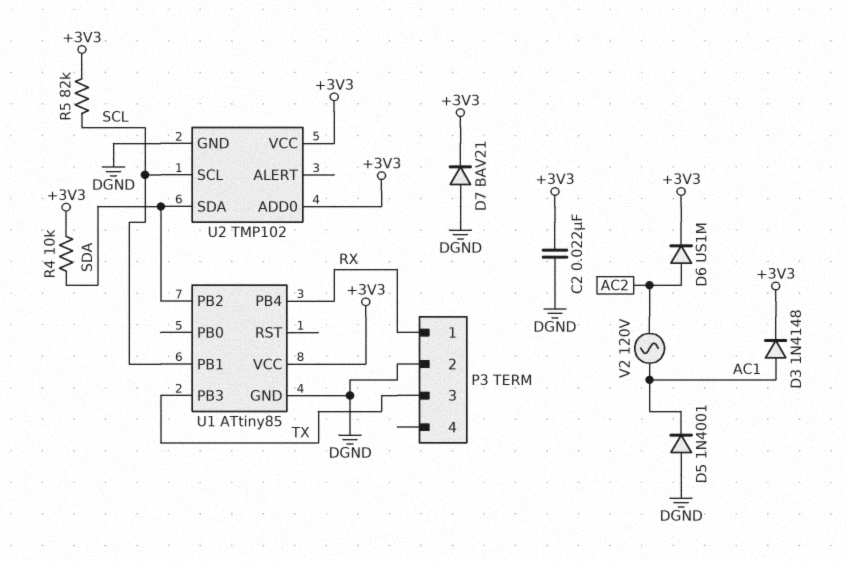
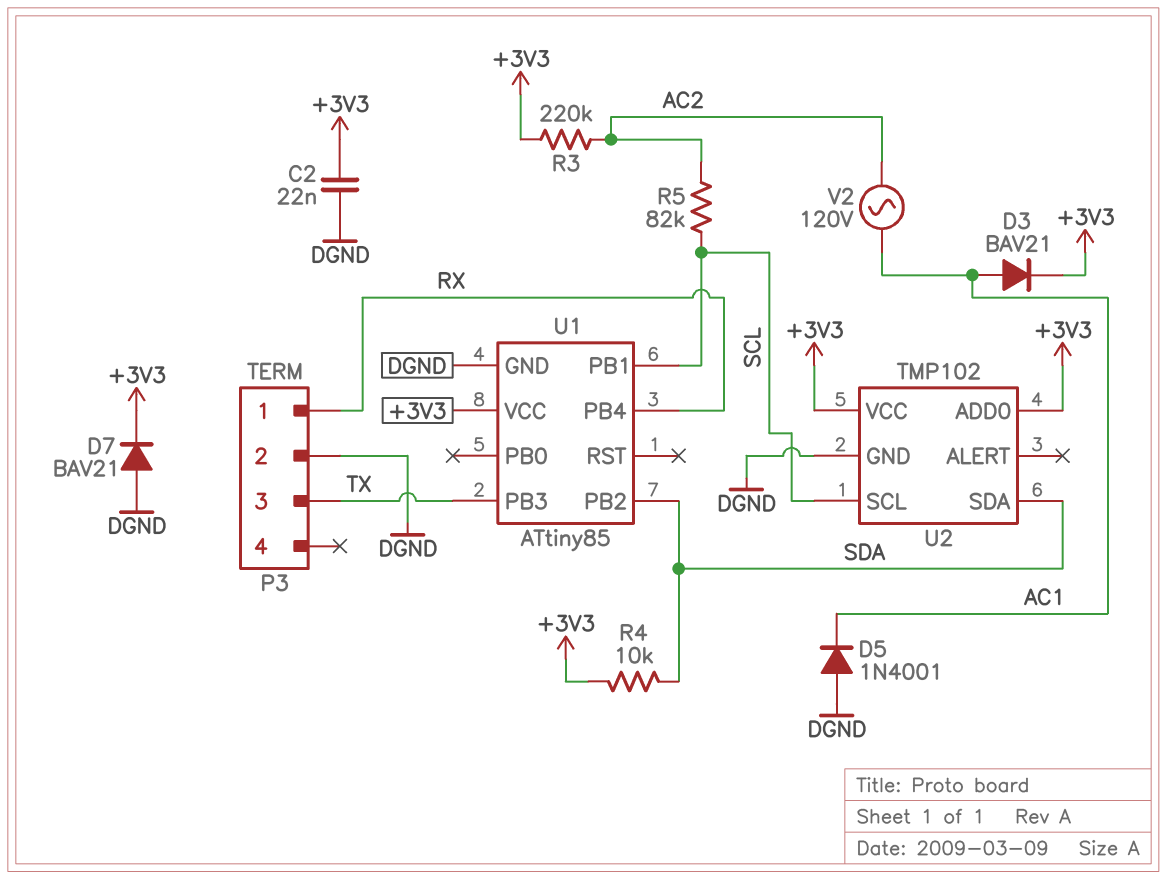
D3: diode 1N4148 (A AC1, K +3V3) -> diode BAV21 (A AC1, K +3V3)
D6: diode US1M (A AC2, K +3V3) -> none
R3: none -> 220k (+3V3, AC2)
R5: 82k (+3V3, SCL) -> 82k (AC2, SCL)

